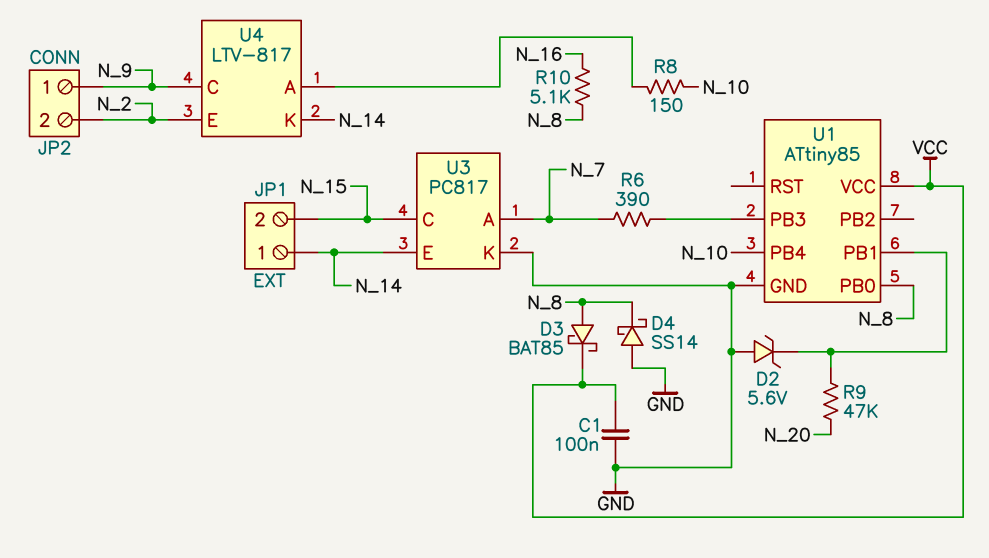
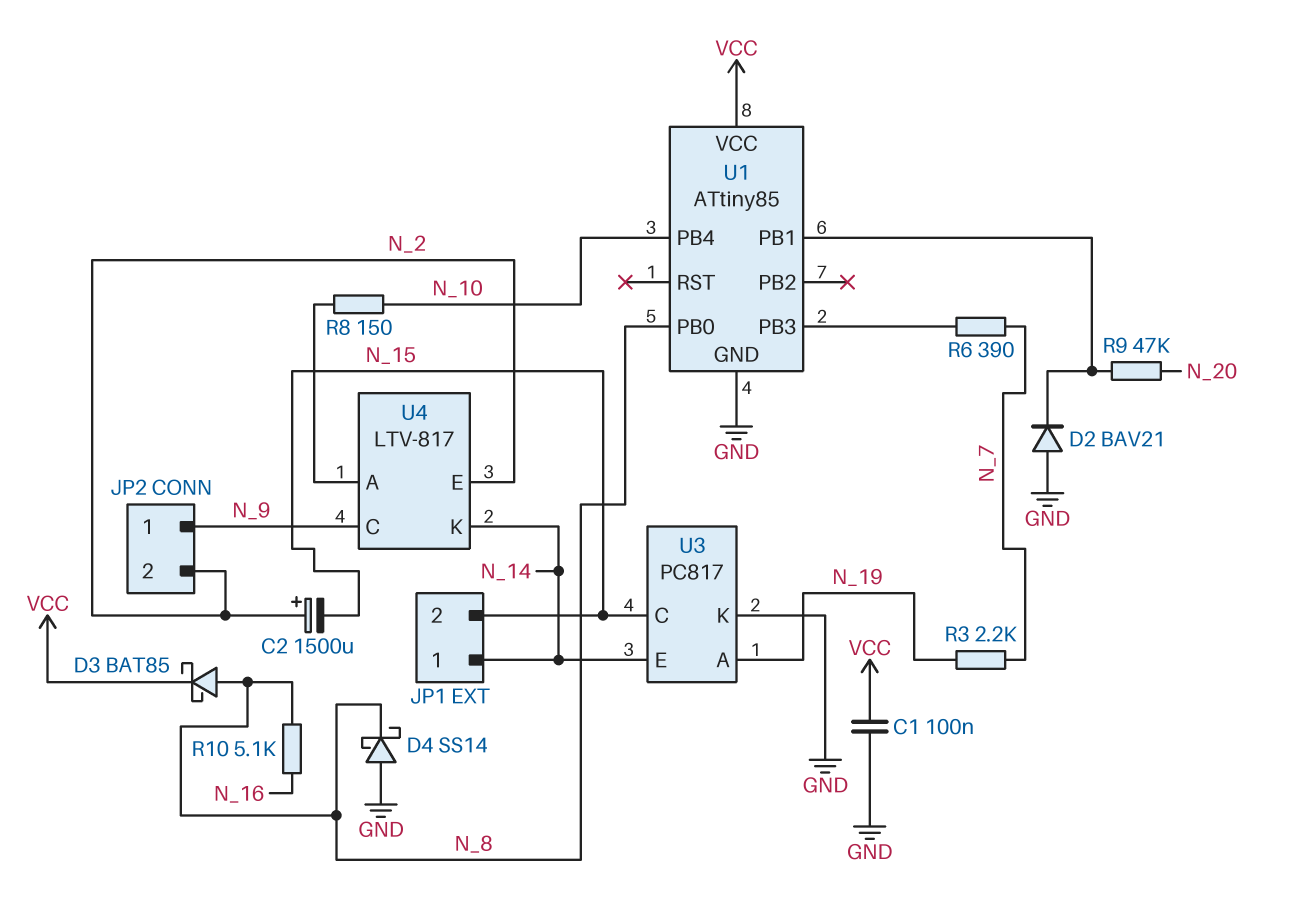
C2: none -> 1500uF (plus N_2, minus N_15)
D2: zener 5.6V (A GND, K U1/PB1) -> diode BAV21 (A GND, K U1/PB1)
R3: none -> 2.2k (N_7, N_19)
U3 pin A: N_7 -> N_19

